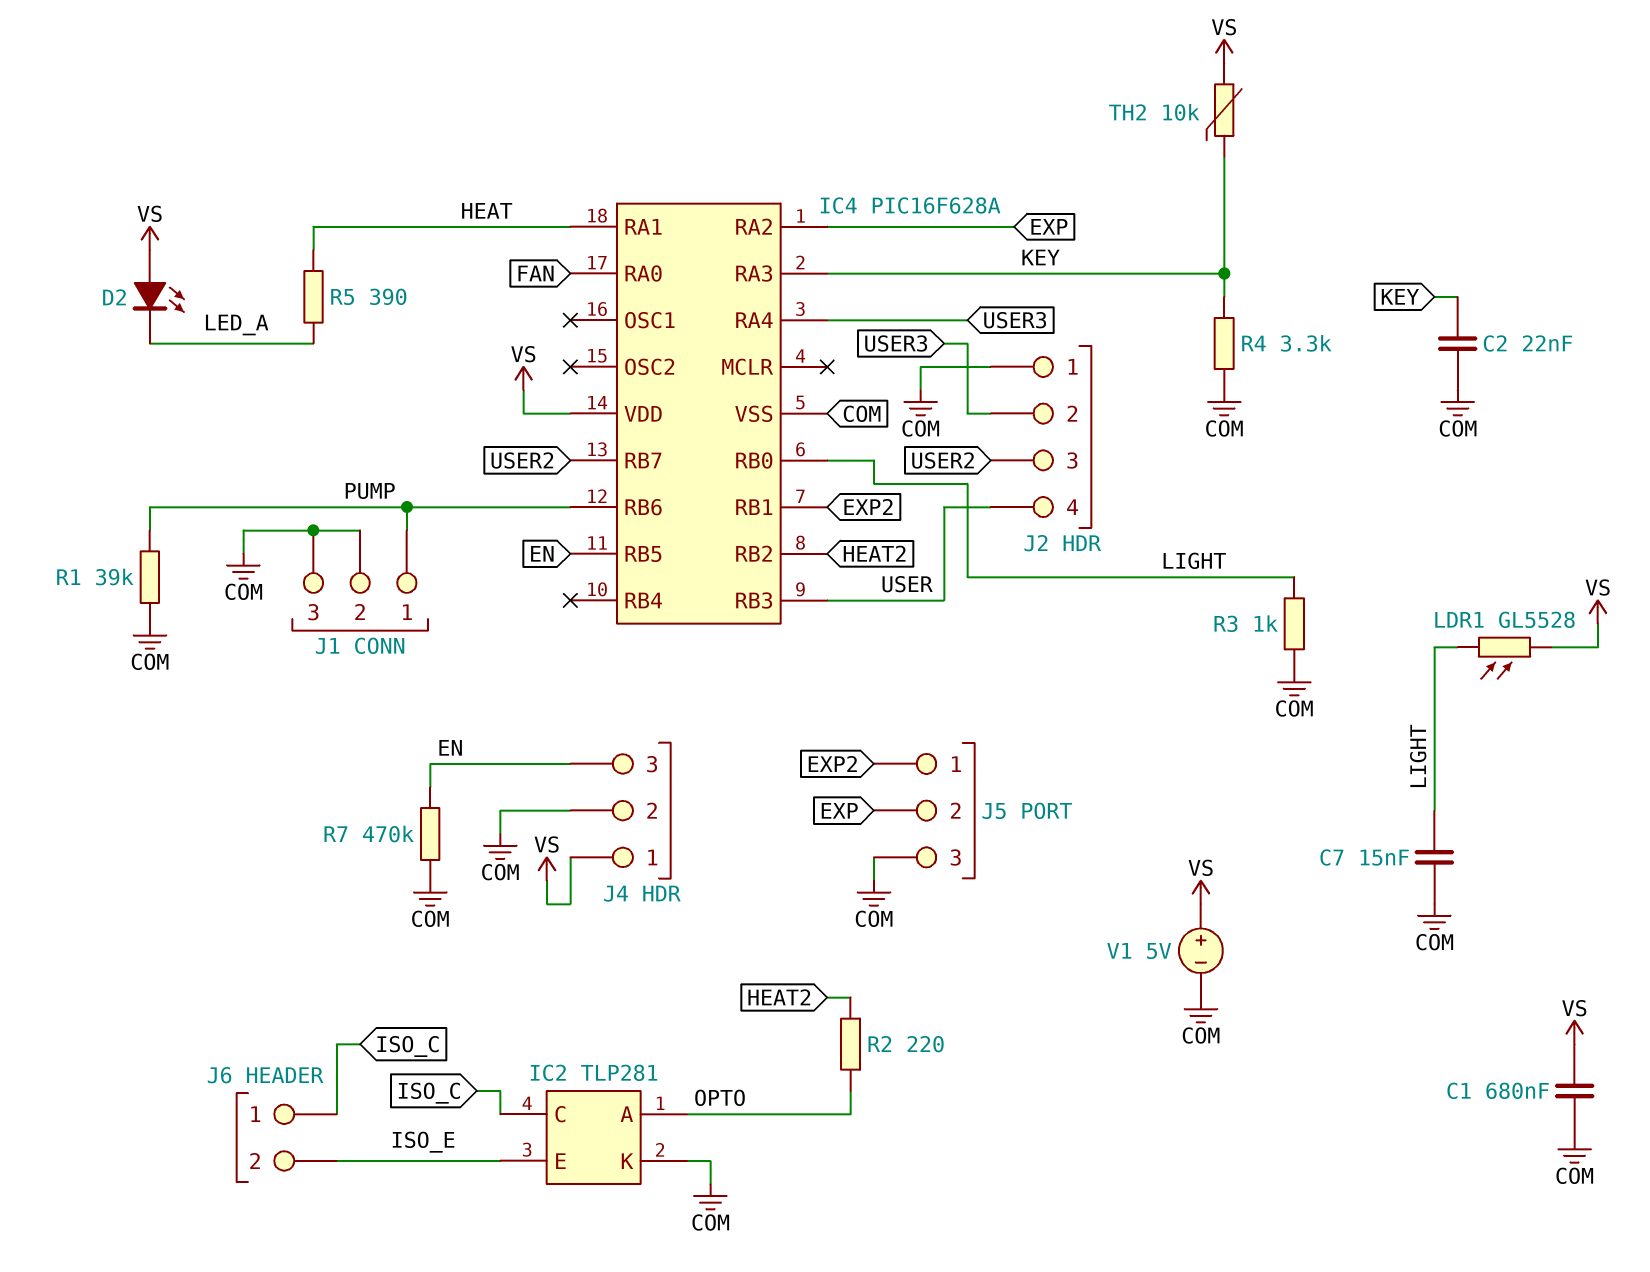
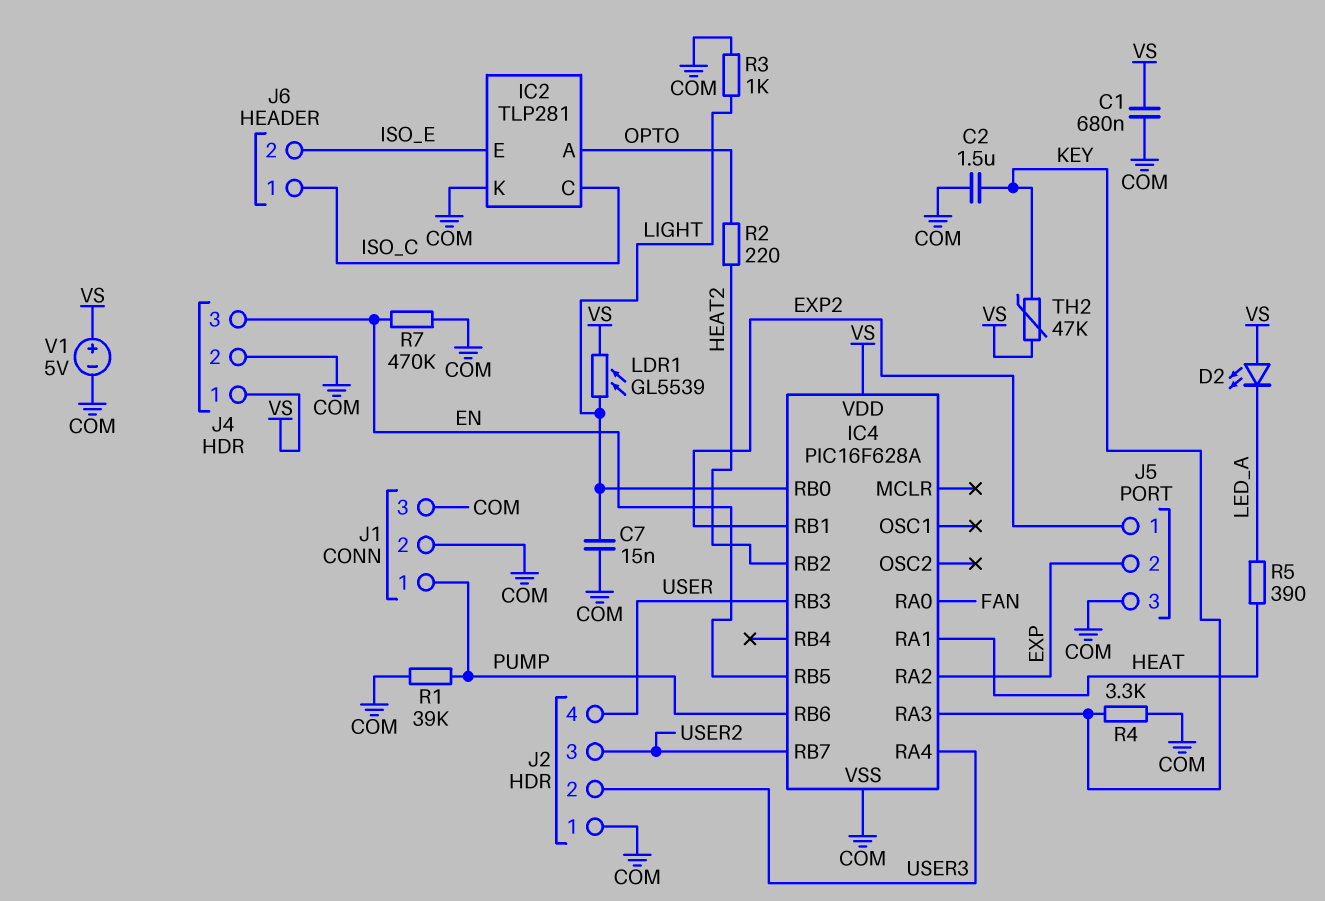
C2: 22nF (COM, KEY) -> 1.5uF (COM, KEY)
LDR1: GL5528 (LIGHT, VS) -> GL5539 (LIGHT, VS)
TH2: 10k (KEY, VS) -> 47k (KEY, VS)

